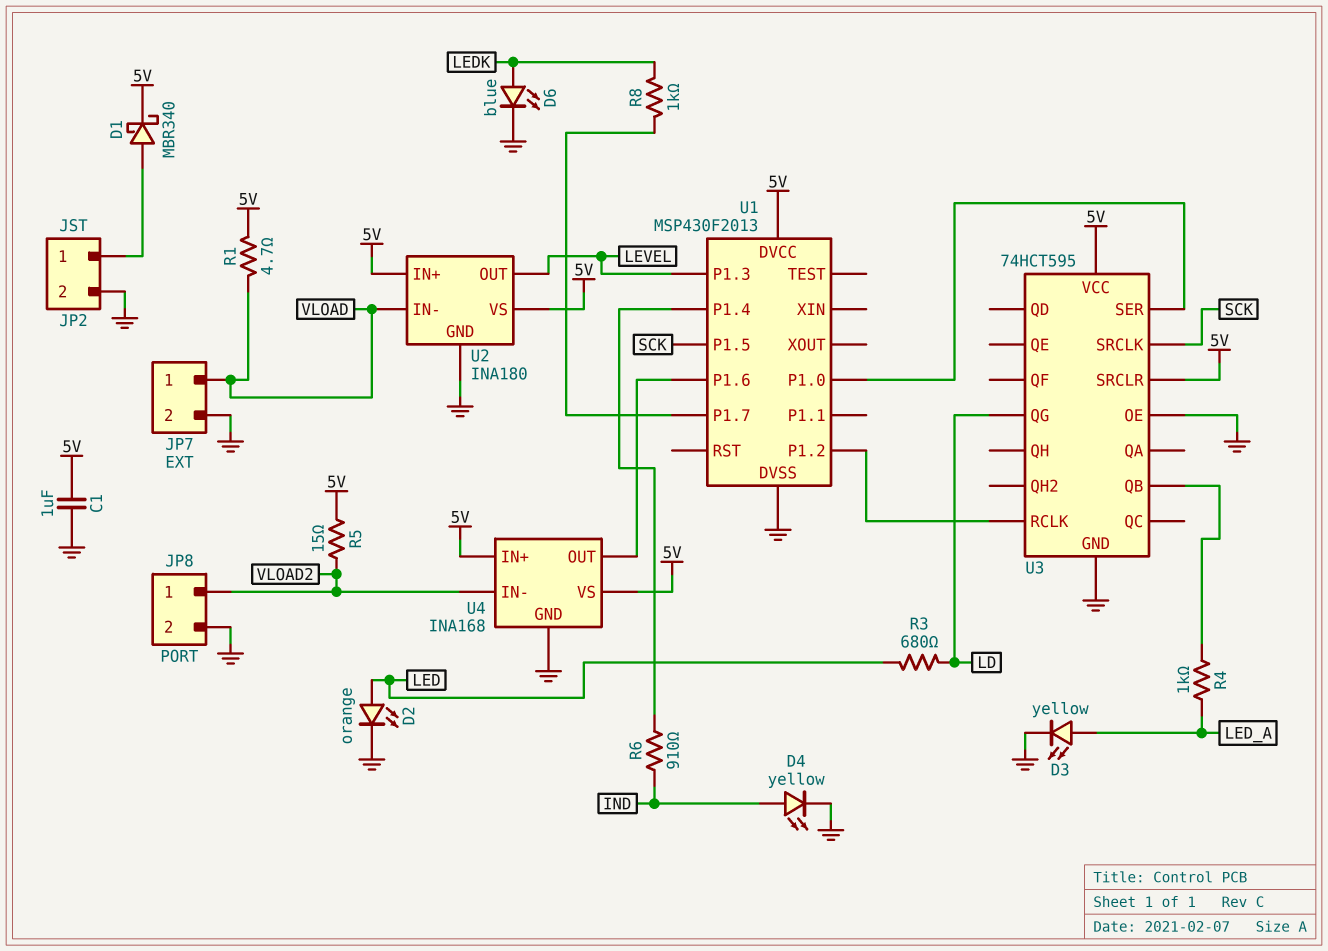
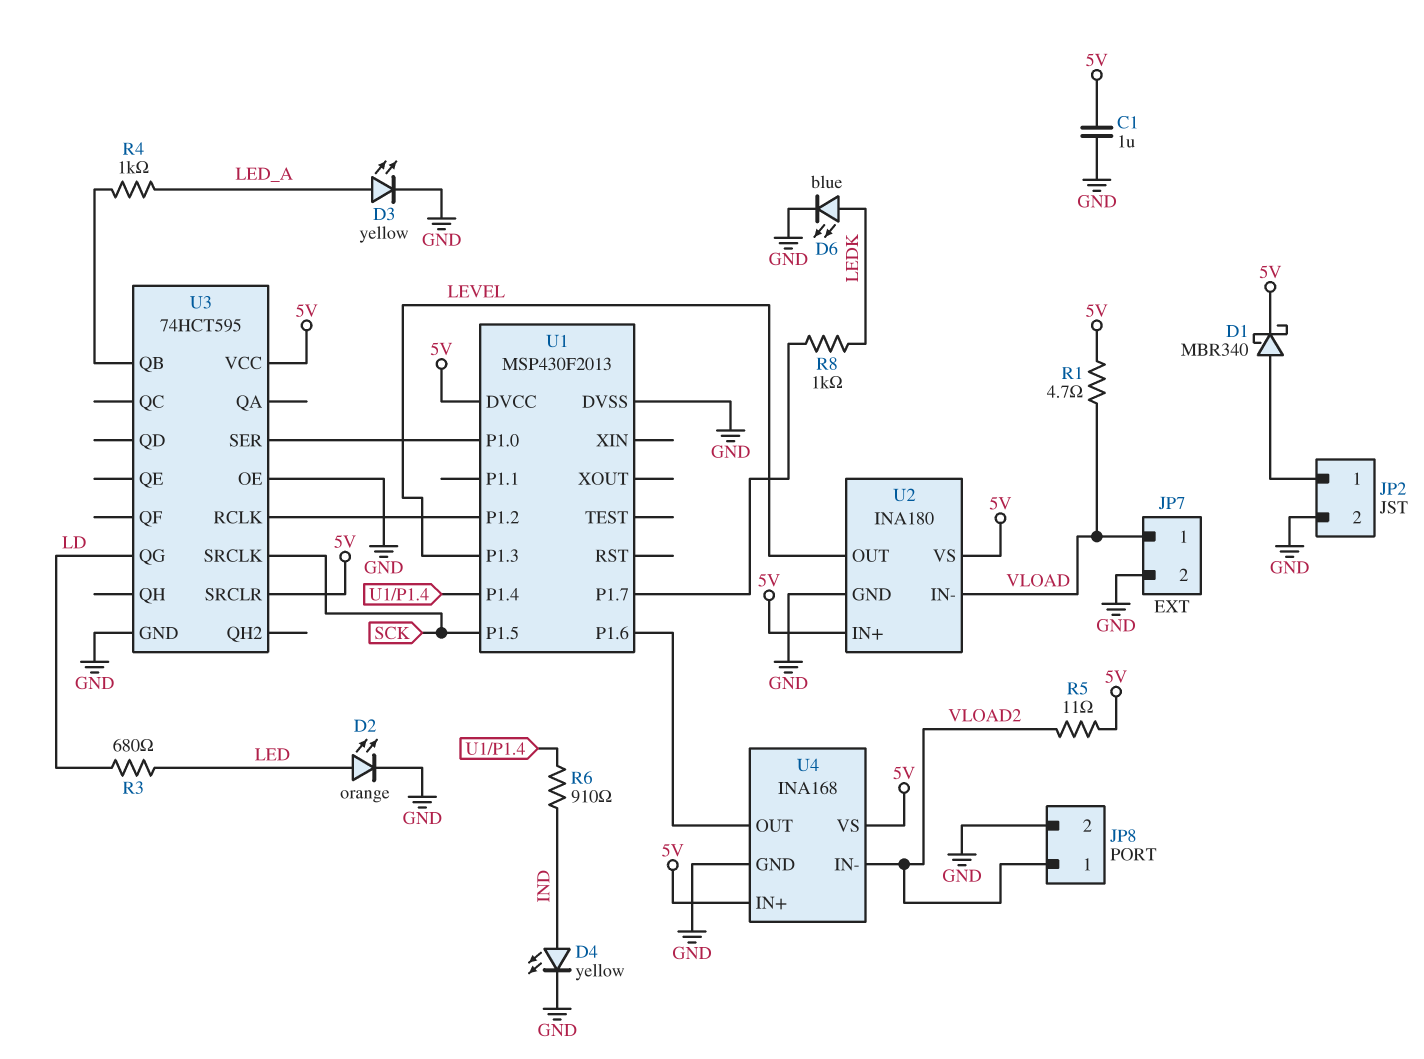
R5: 15 (5V, VLOAD2) -> 11 (5V, VLOAD2)

